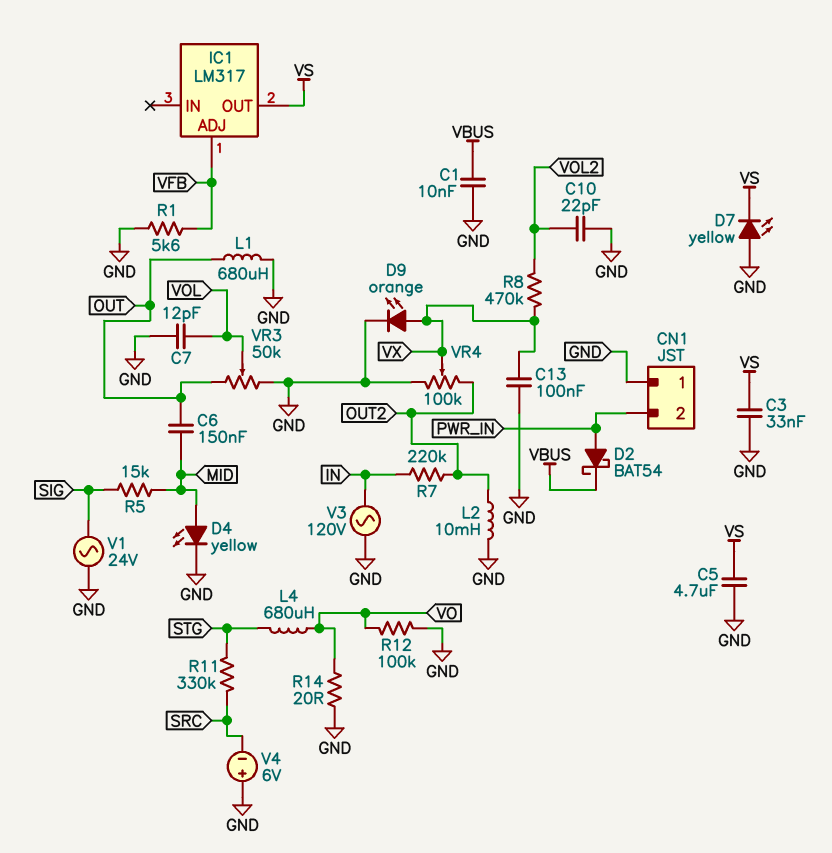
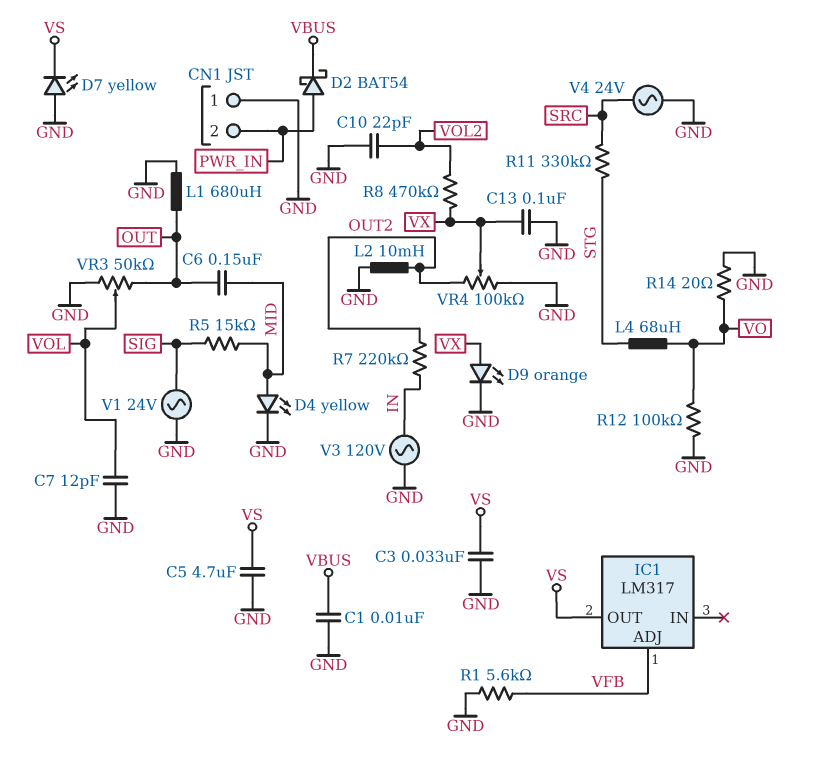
L4: 680uH (STG, VO) -> 68uH (STG, VO)
V4: 6V (plus GND, minus SRC) -> AC 24V (GND, SRC)

